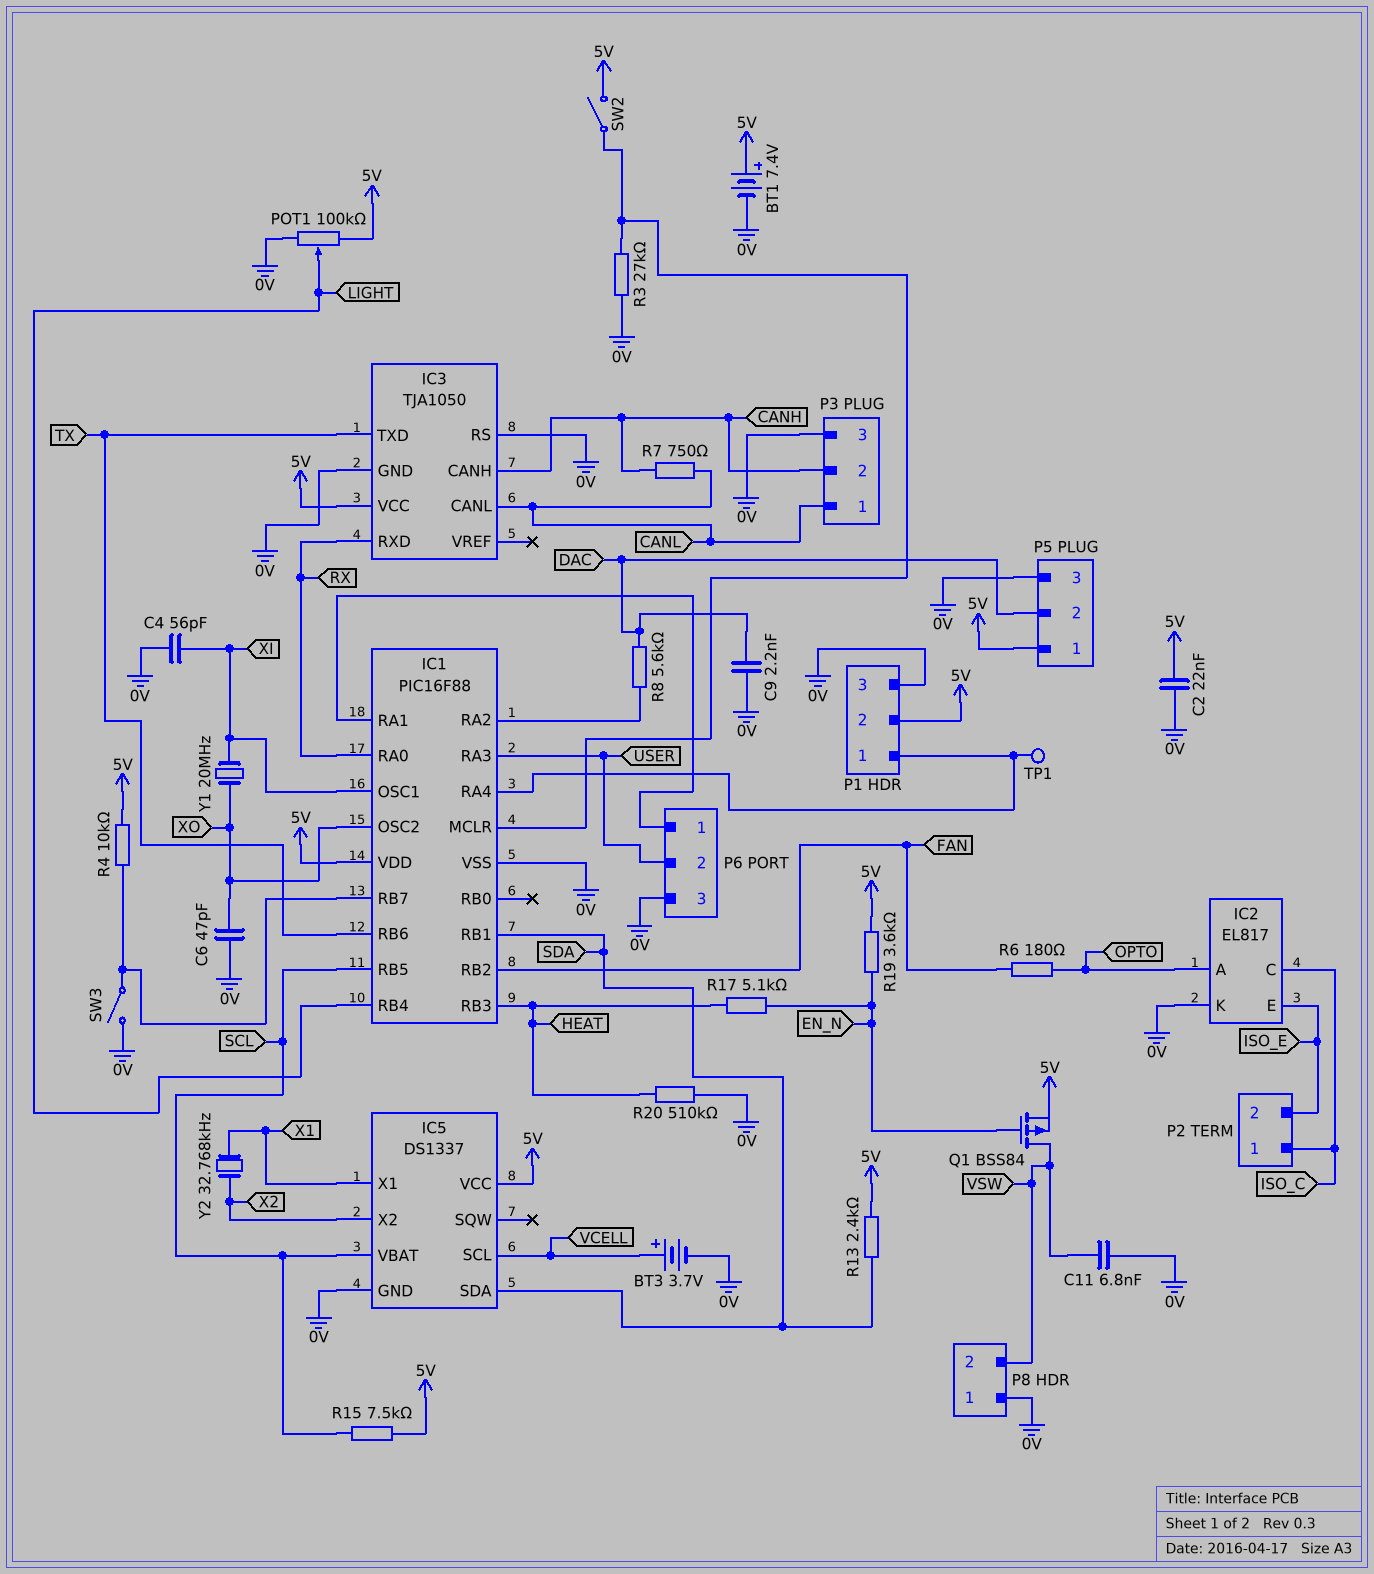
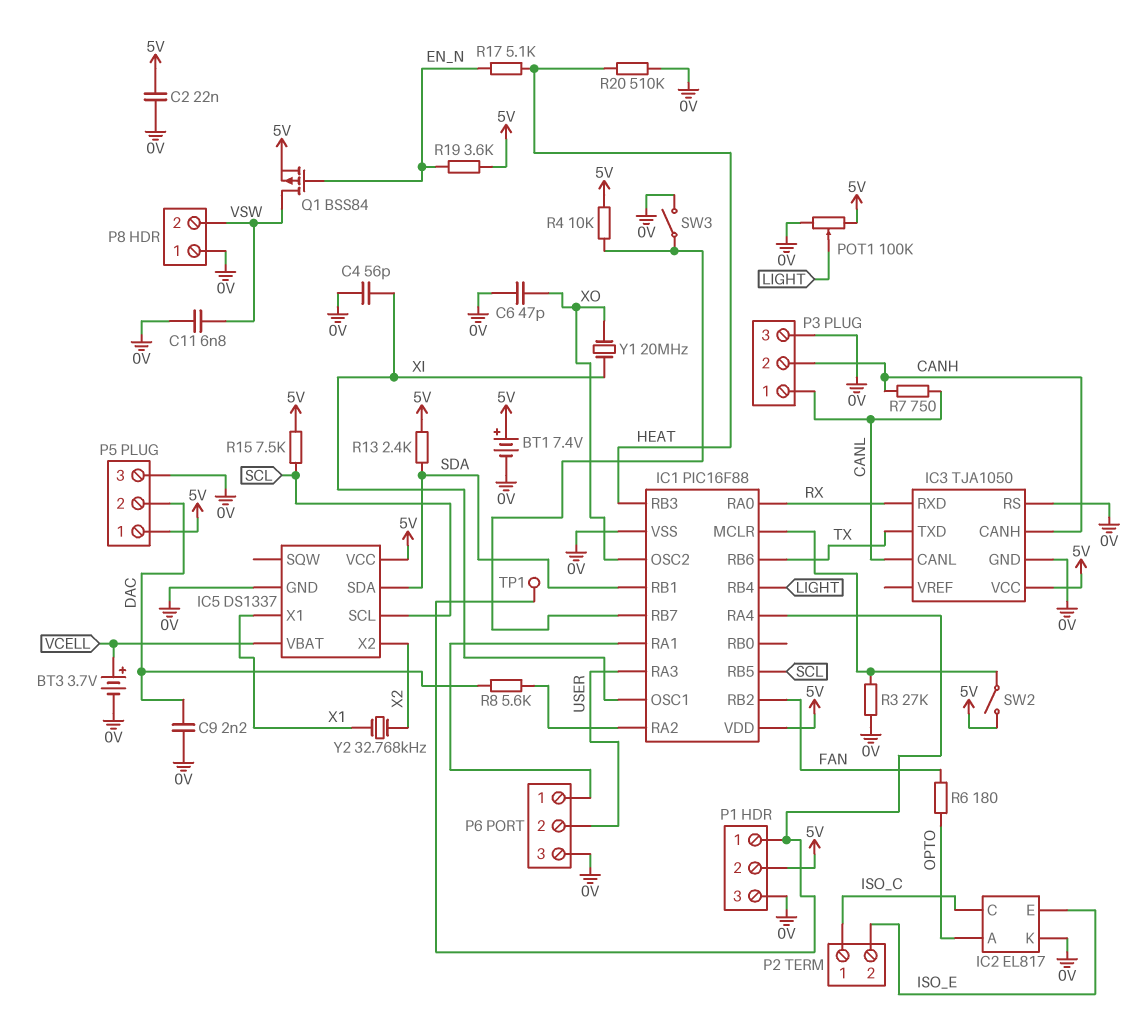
IC5 pin SCL: VCELL -> SCL
IC5 pin VBAT: SCL -> VCELL

